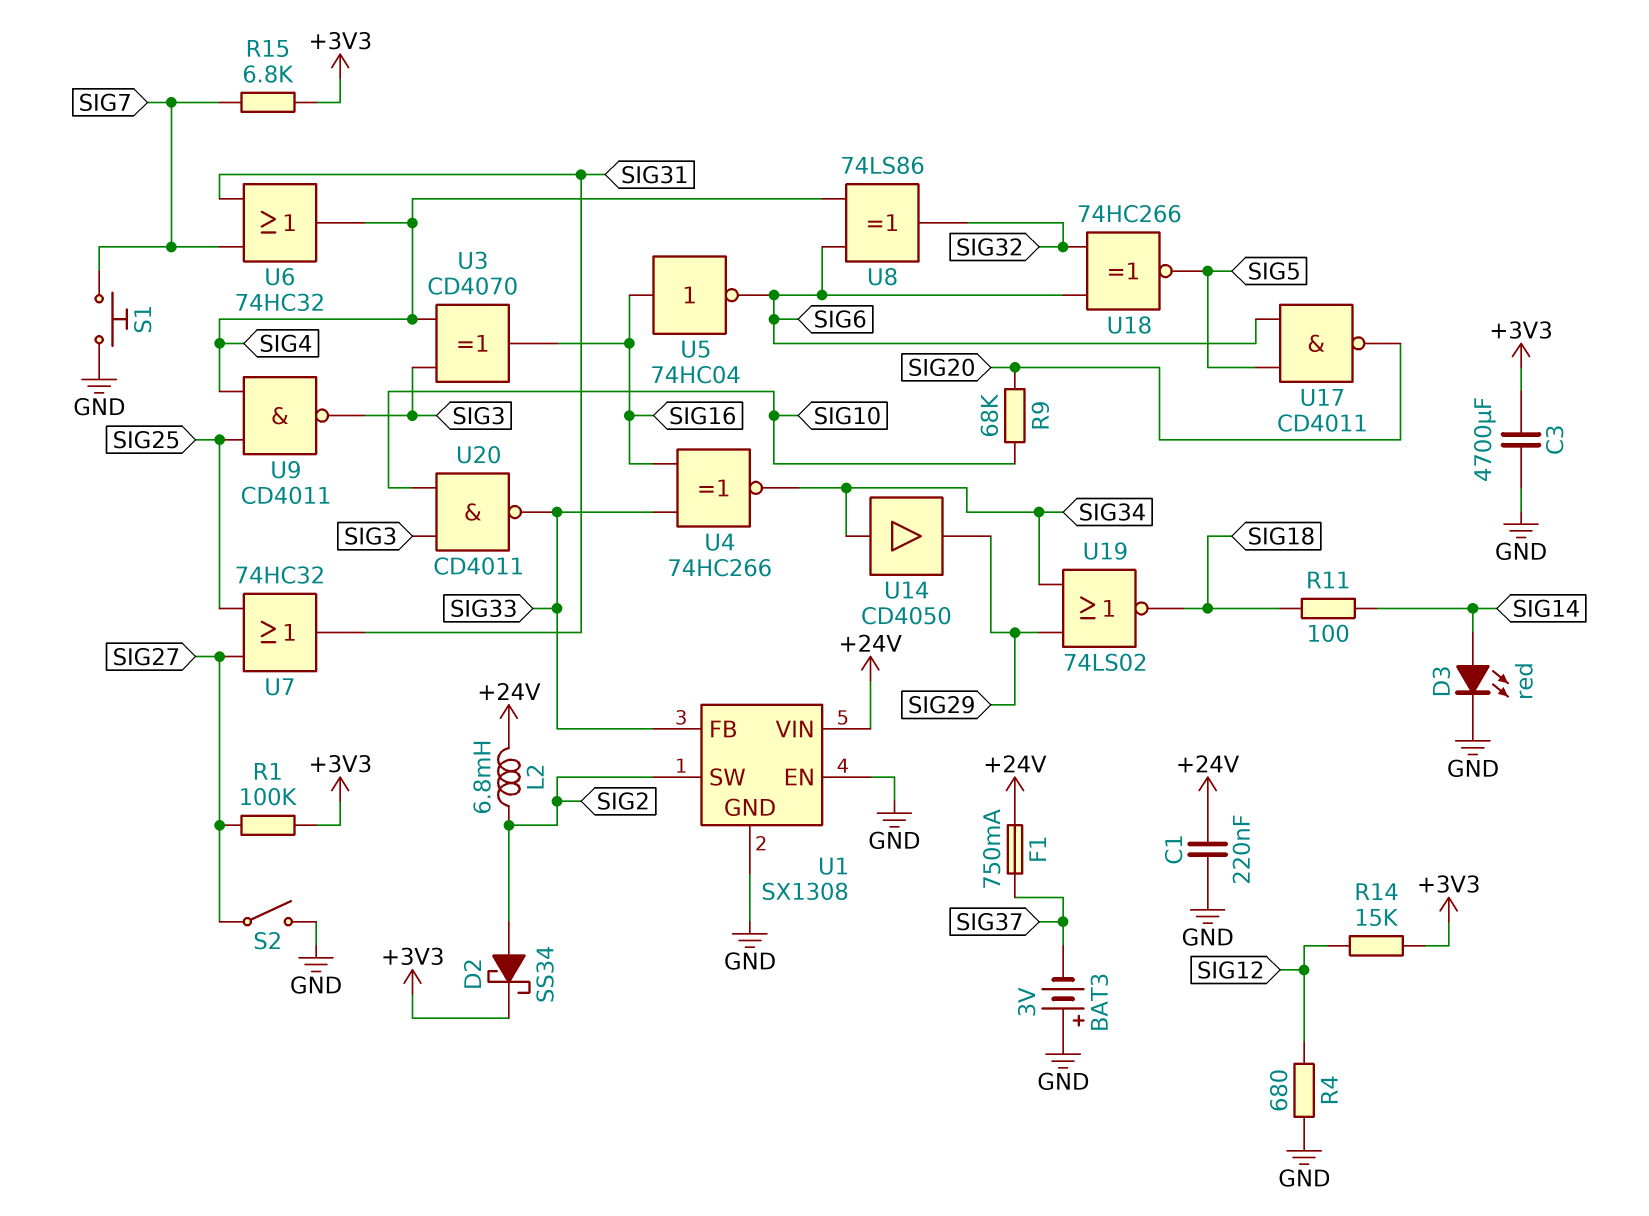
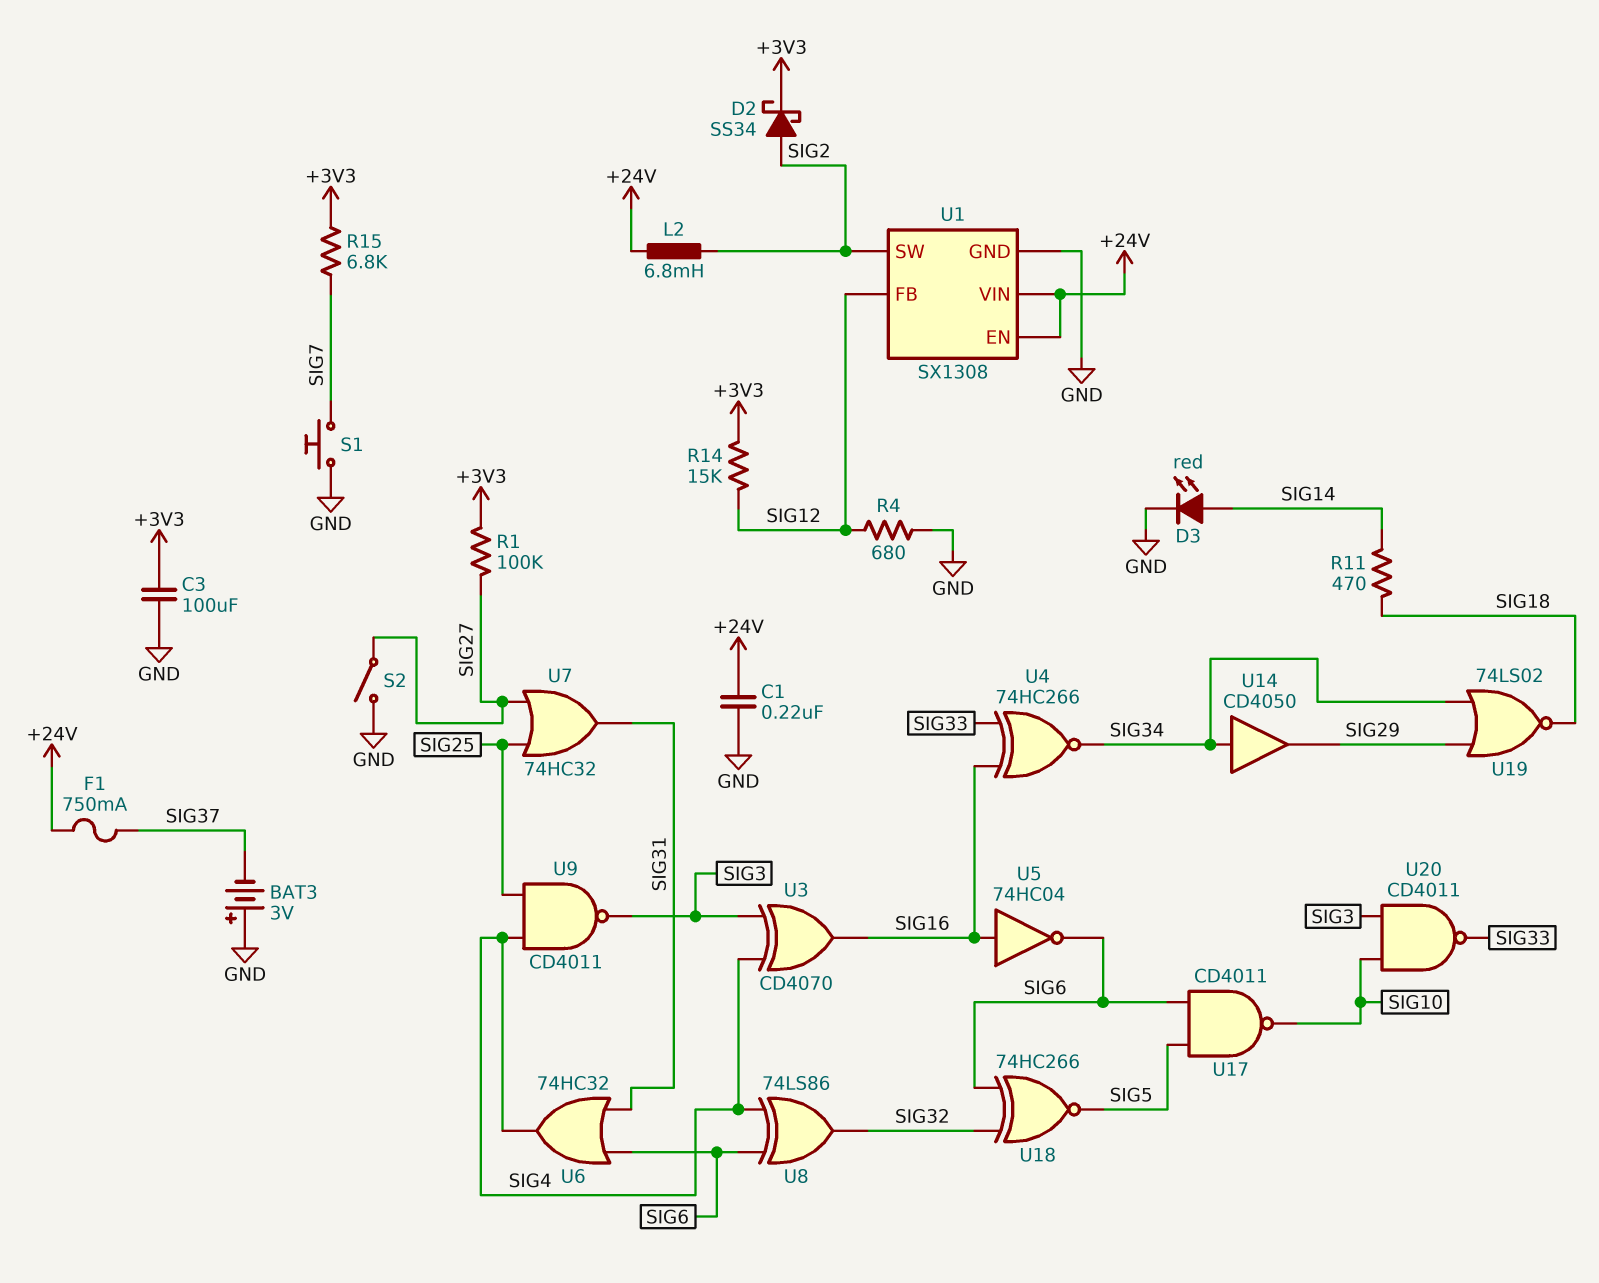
C3: 4700uF (+3V3, GND) -> 100uF (+3V3, GND)
R9: 68k (SIG10, SIG20) -> none
R11: 100 (SIG14, SIG18) -> 470 (SIG14, SIG18)
U1 pin EN: GND -> +24V
U1 pin FB: SIG33 -> SIG12
U6: OR 74HC32 (in SIG7, in SIG31, out SIG4) -> OR 74HC32 (in SIG6, in SIG31, out SIG4)
U17: NAND CD4011 (in SIG5, in SIG6, out SIG20) -> NAND CD4011 (in SIG5, in SIG6, out SIG10)

